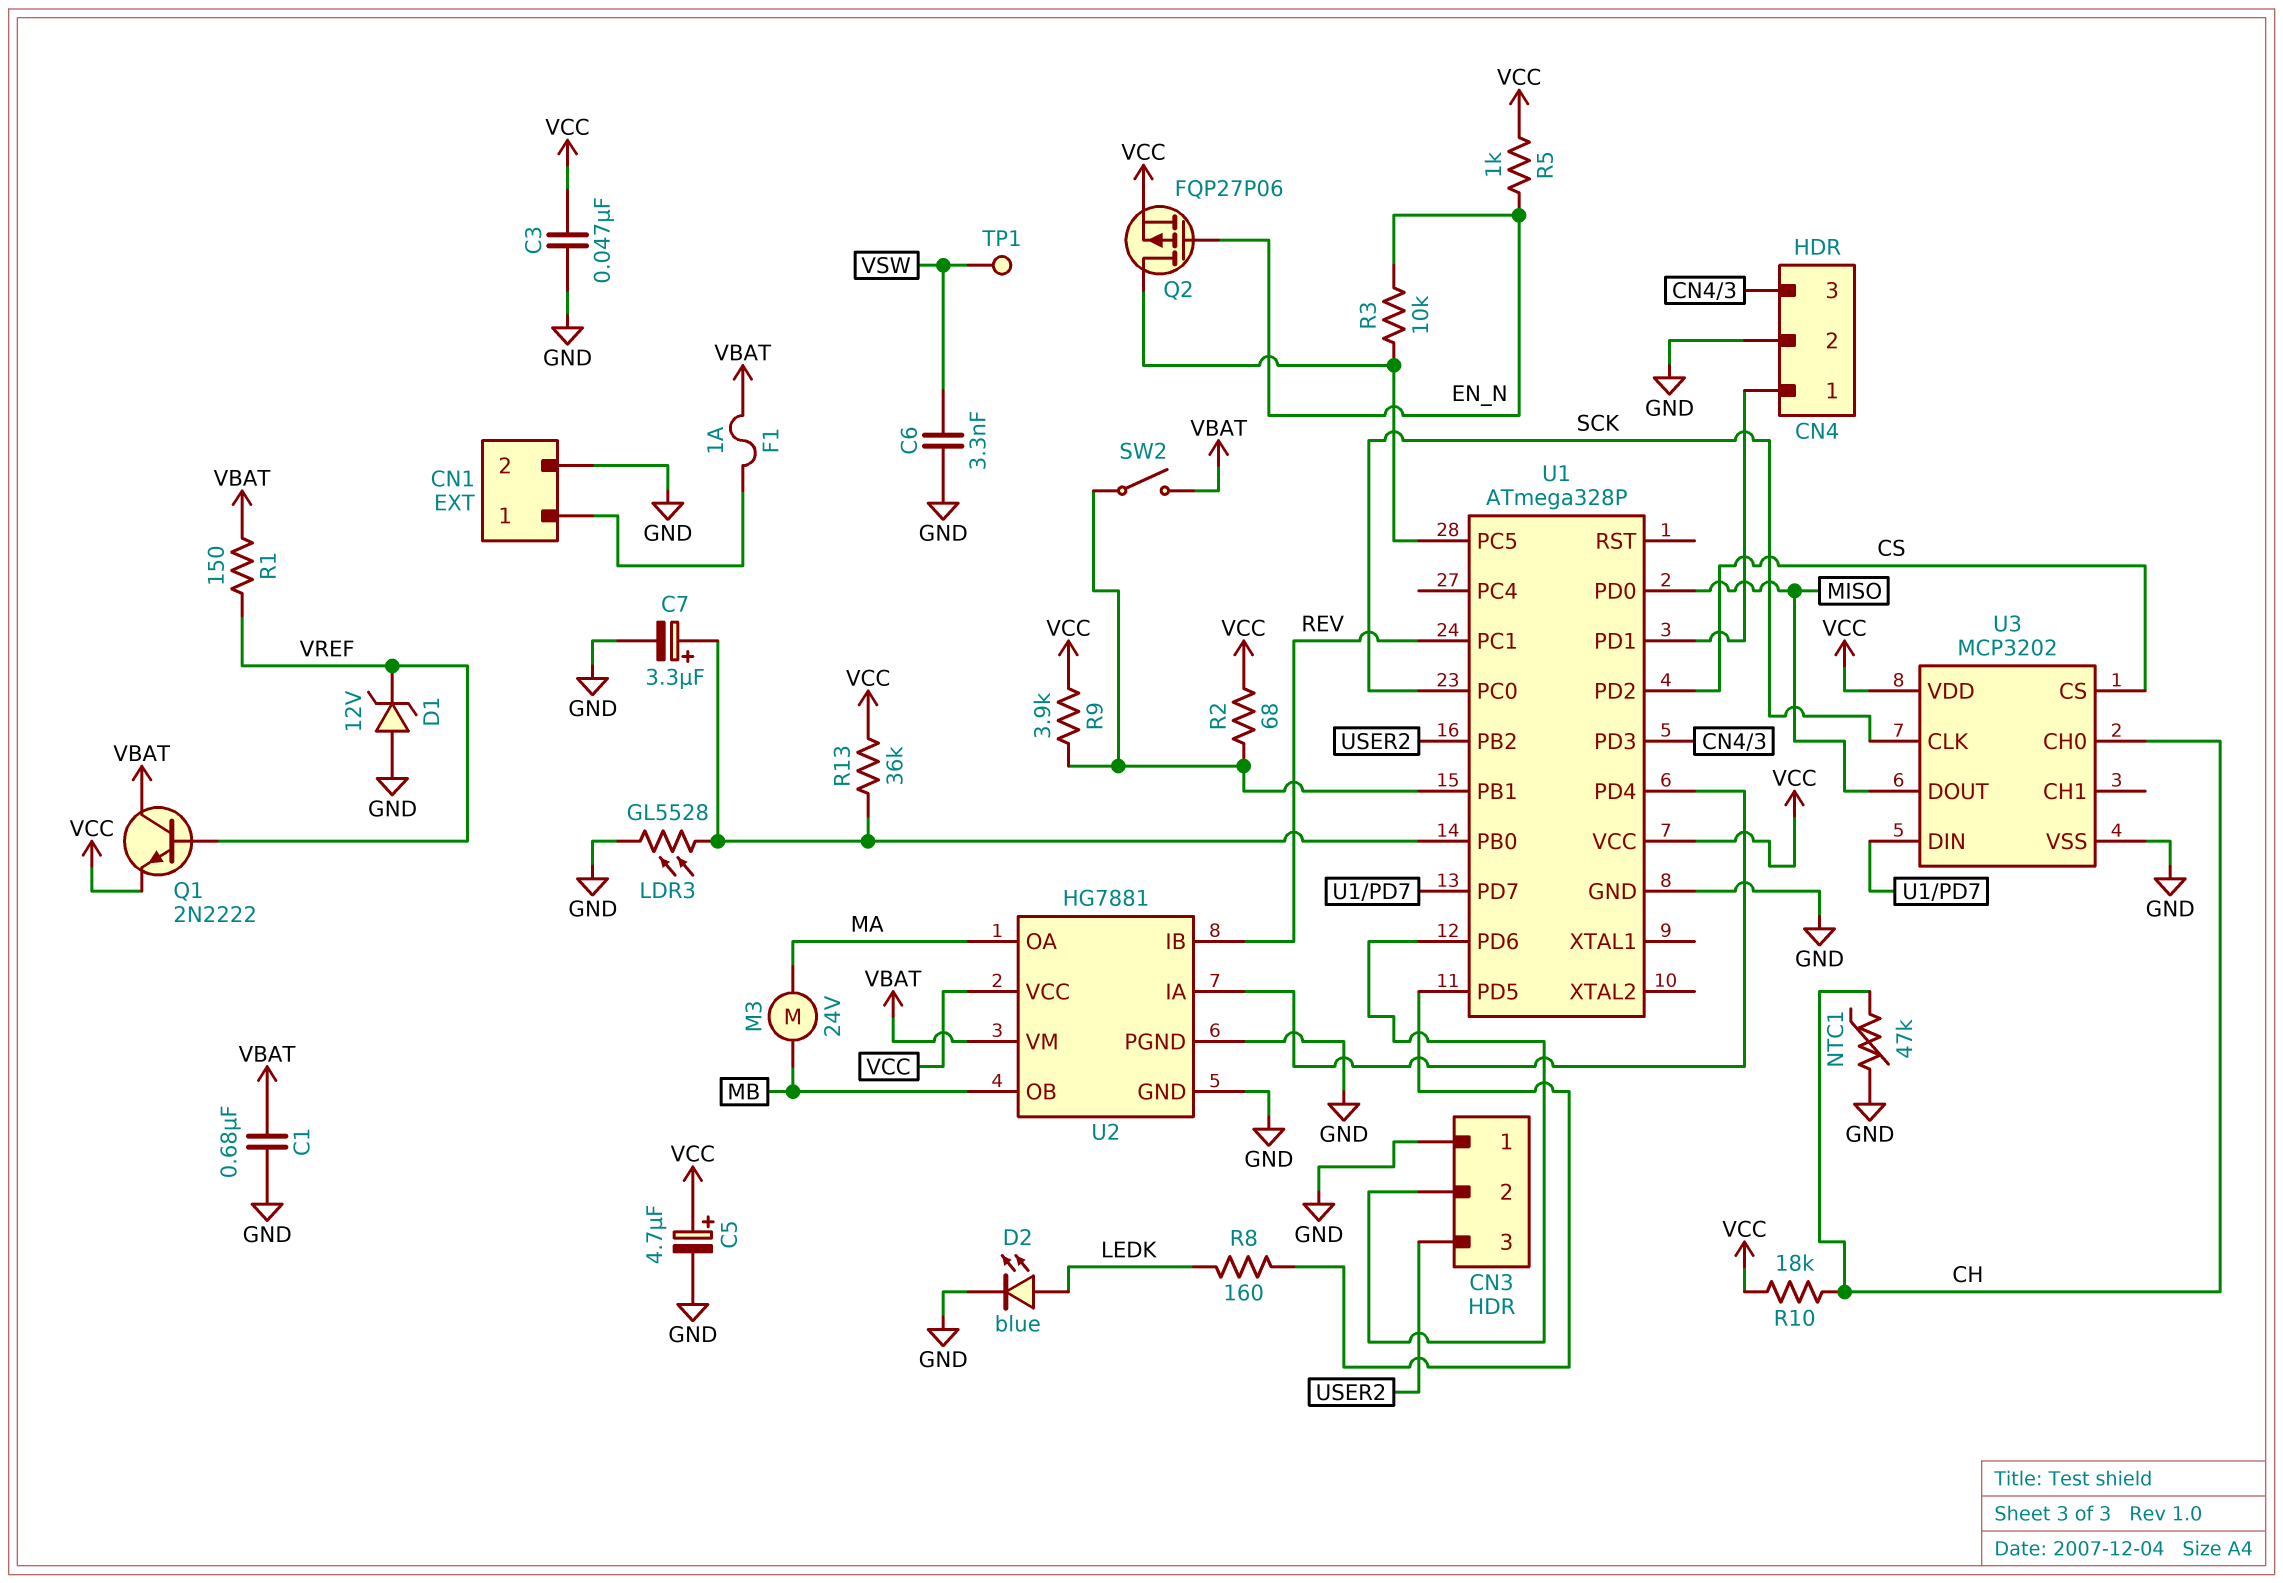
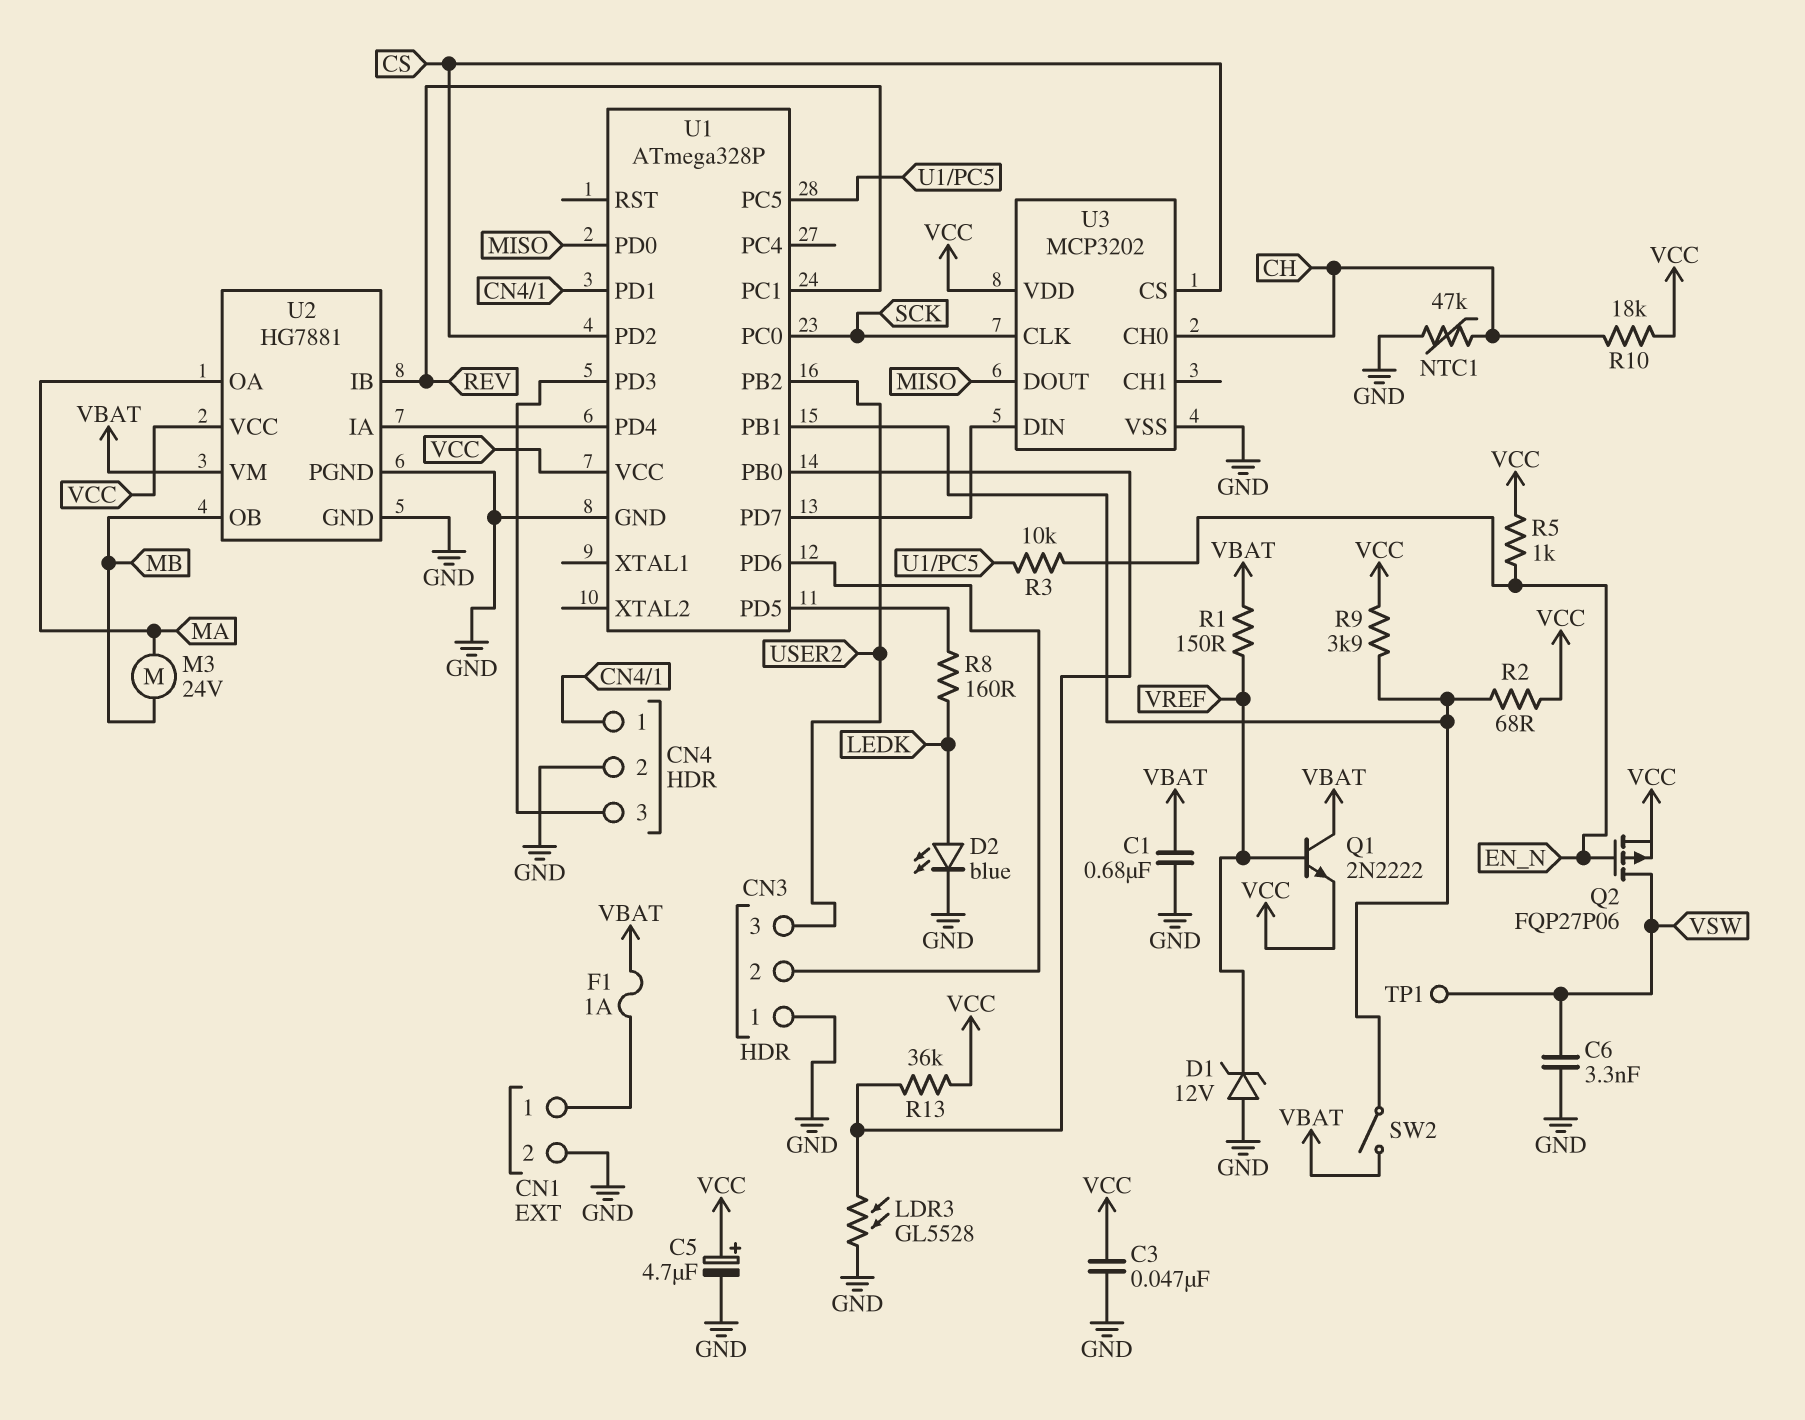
C7: 3.3uF (plus U1/PB0, minus GND) -> none
Q2: PMOS FQP27P06 (G EN_N, D U1/PC5, S VCC) -> PMOS FQP27P06 (G EN_N, D VSW, S VCC)

